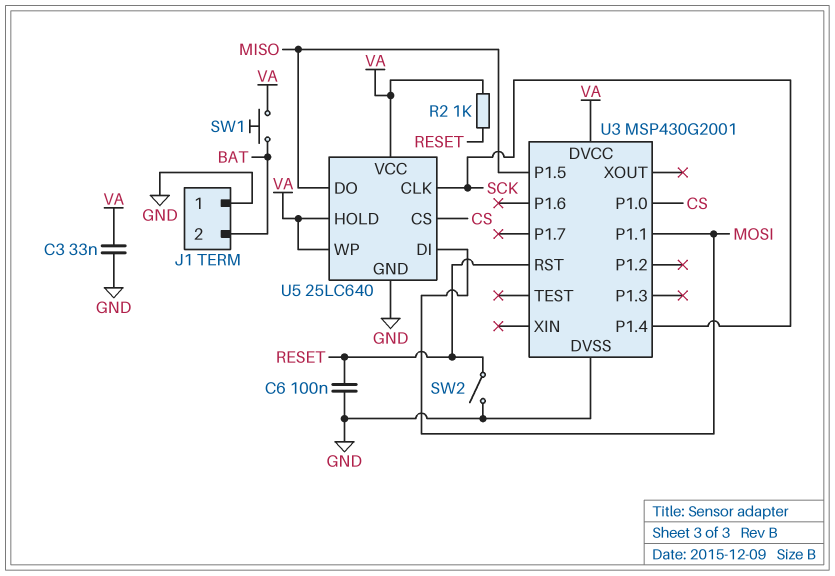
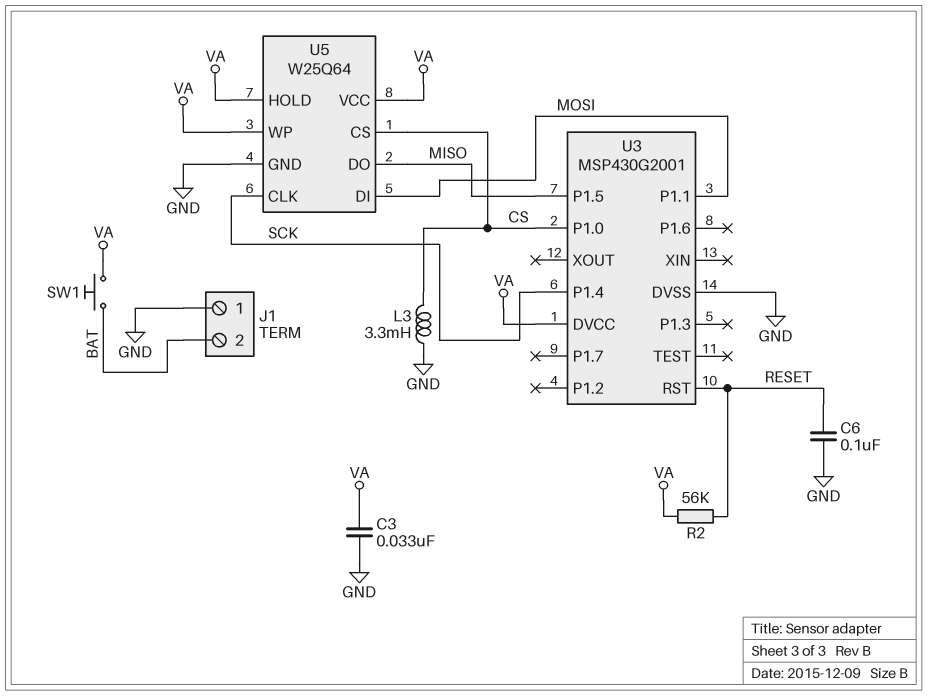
L3: none -> 3.3mH (CS, GND)
R2: 1k (RESET, VA) -> 56k (RESET, VA)
SW2: switch (GND, RESET) -> none
U5: 25LC640 -> W25Q64

